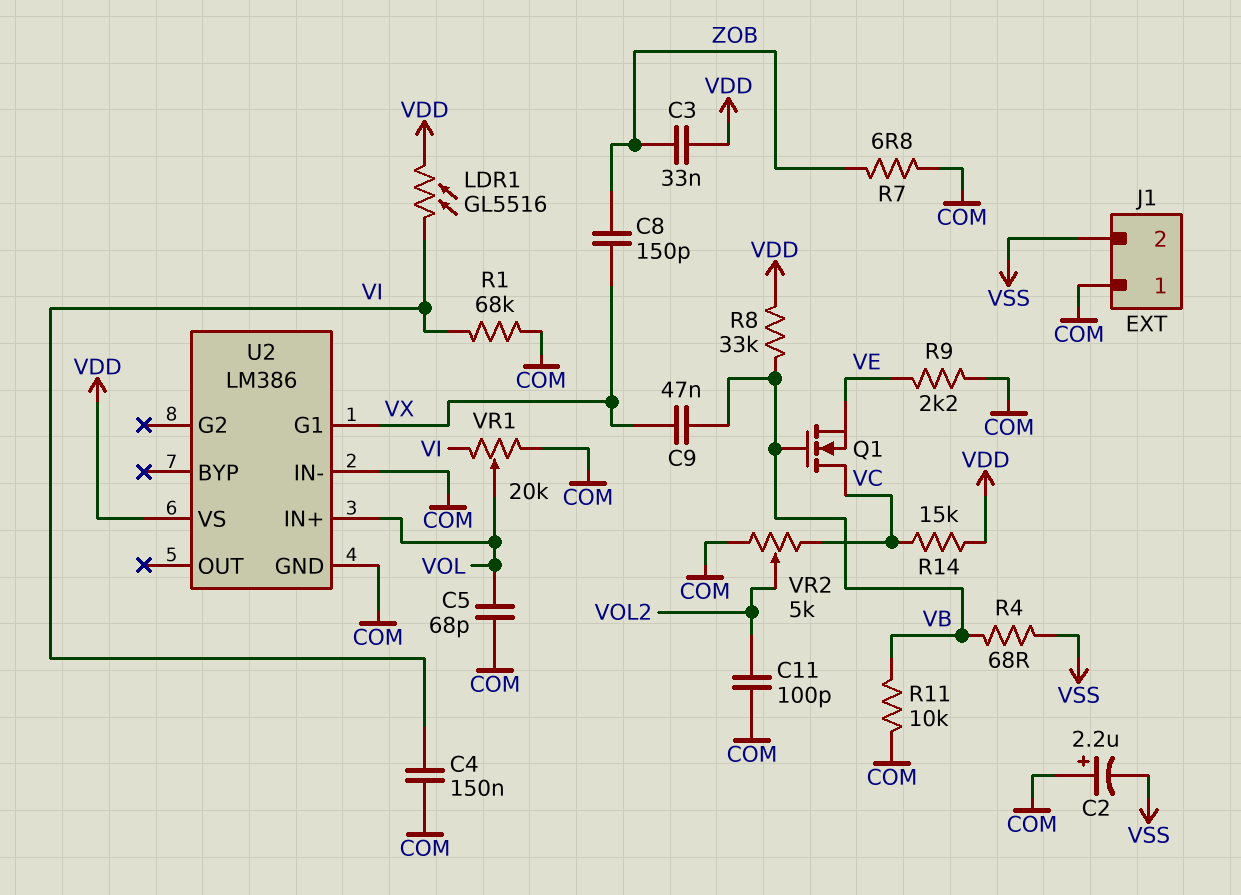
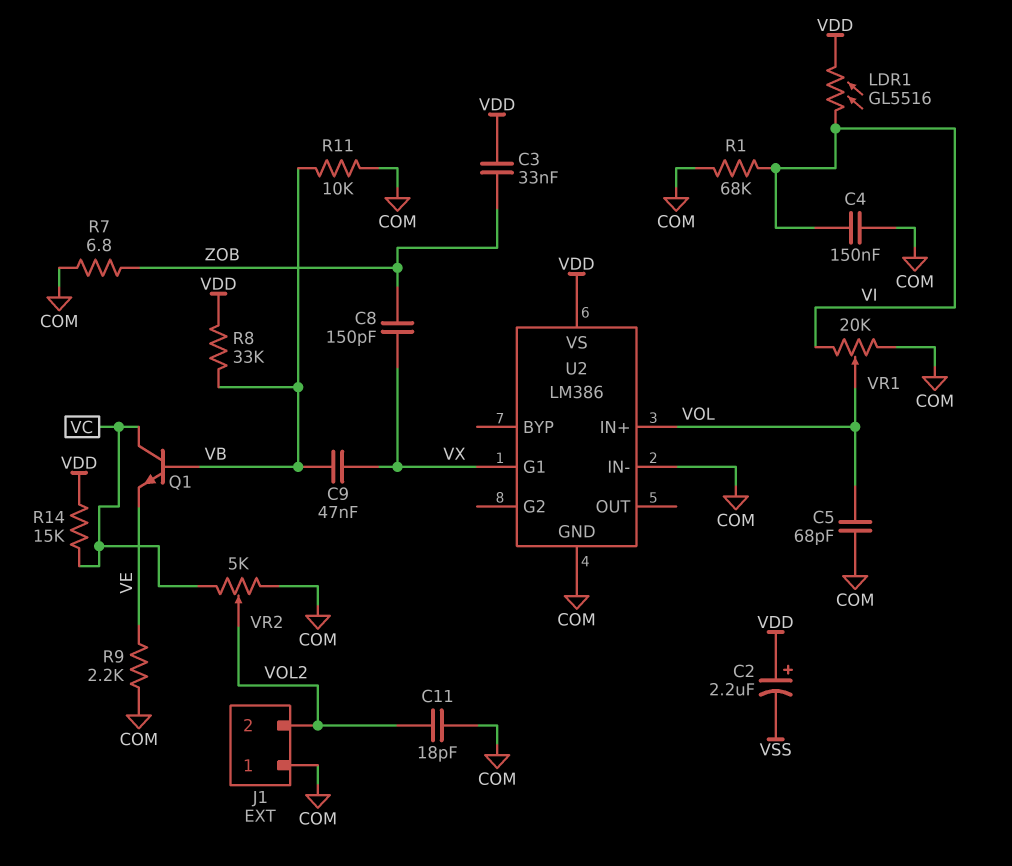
C2: 2.2uF (plus COM, minus VSS) -> 2.2uF (plus VDD, minus VSS)
C11: 100pF (COM, VOL2) -> 18pF (COM, VOL2)
J1 pin 2: VSS -> VOL2
Q1: NMOS (G VB, D VC, S VE) -> NPN (B VB, C VC, E VE)
R4: 68 (VB, VSS) -> none

